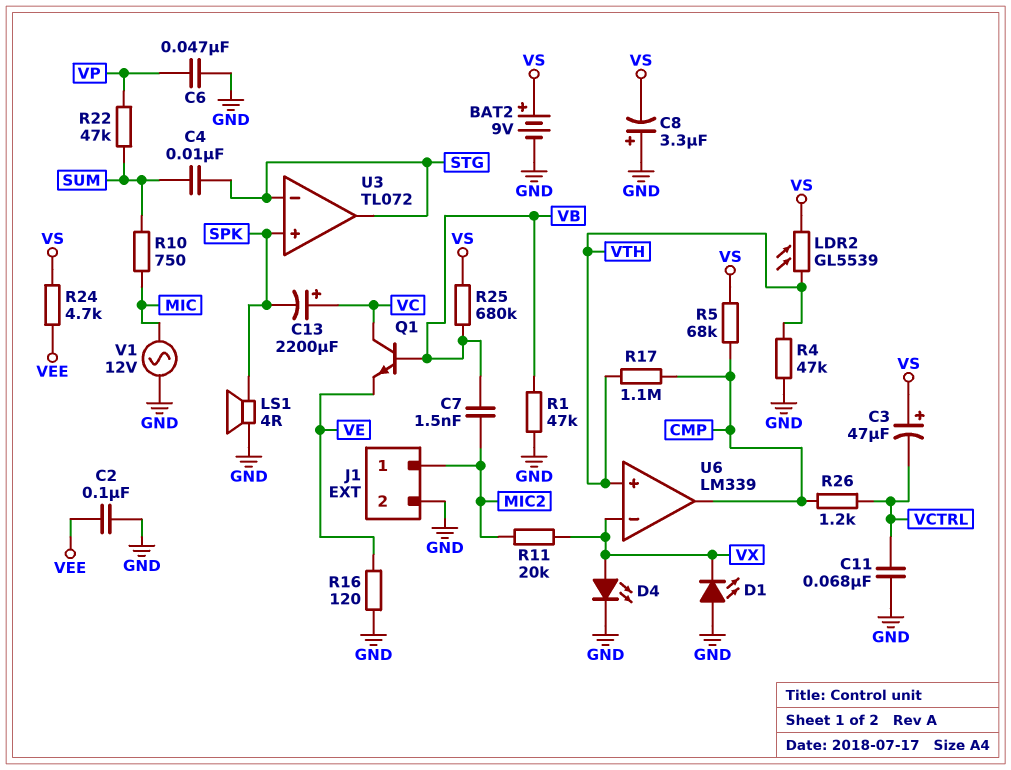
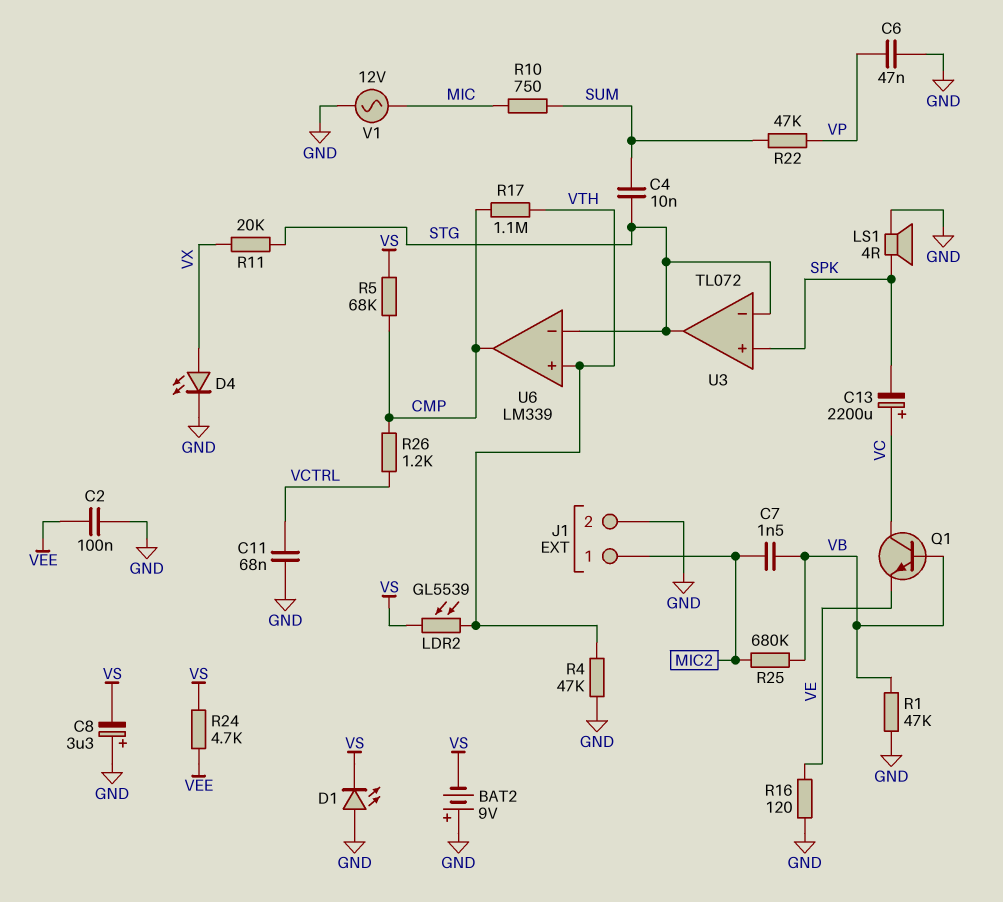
BAT2: 9V (plus VS, minus GND) -> 9V (plus GND, minus VS)
C3: 47uF (plus VS, minus VCTRL) -> none
D1: LED (A GND, K VX) -> LED (A GND, K VS)
R11: 20k (MIC2, VX) -> 20k (STG, VX)
R25: 680k (VB, VS) -> 680k (MIC2, VB)
U6 pin in-: VX -> STG

